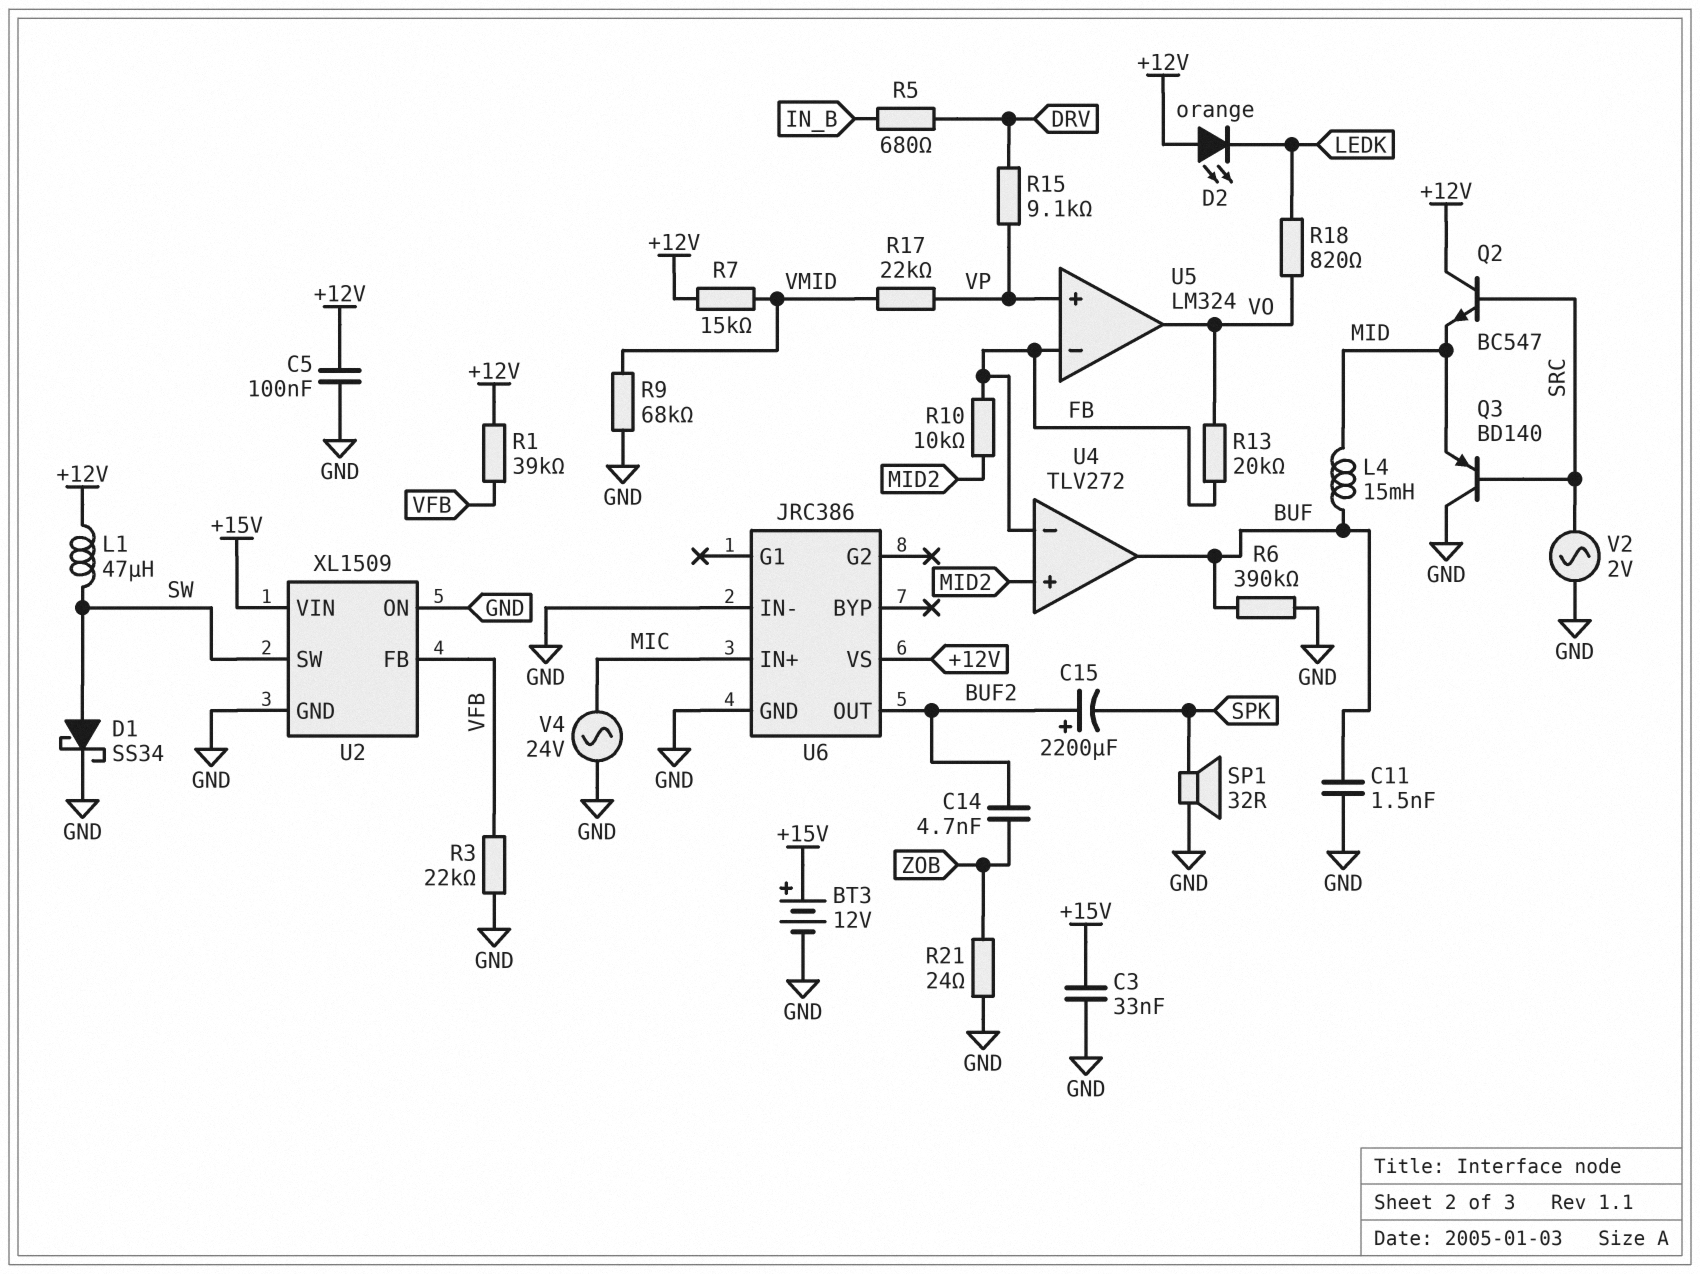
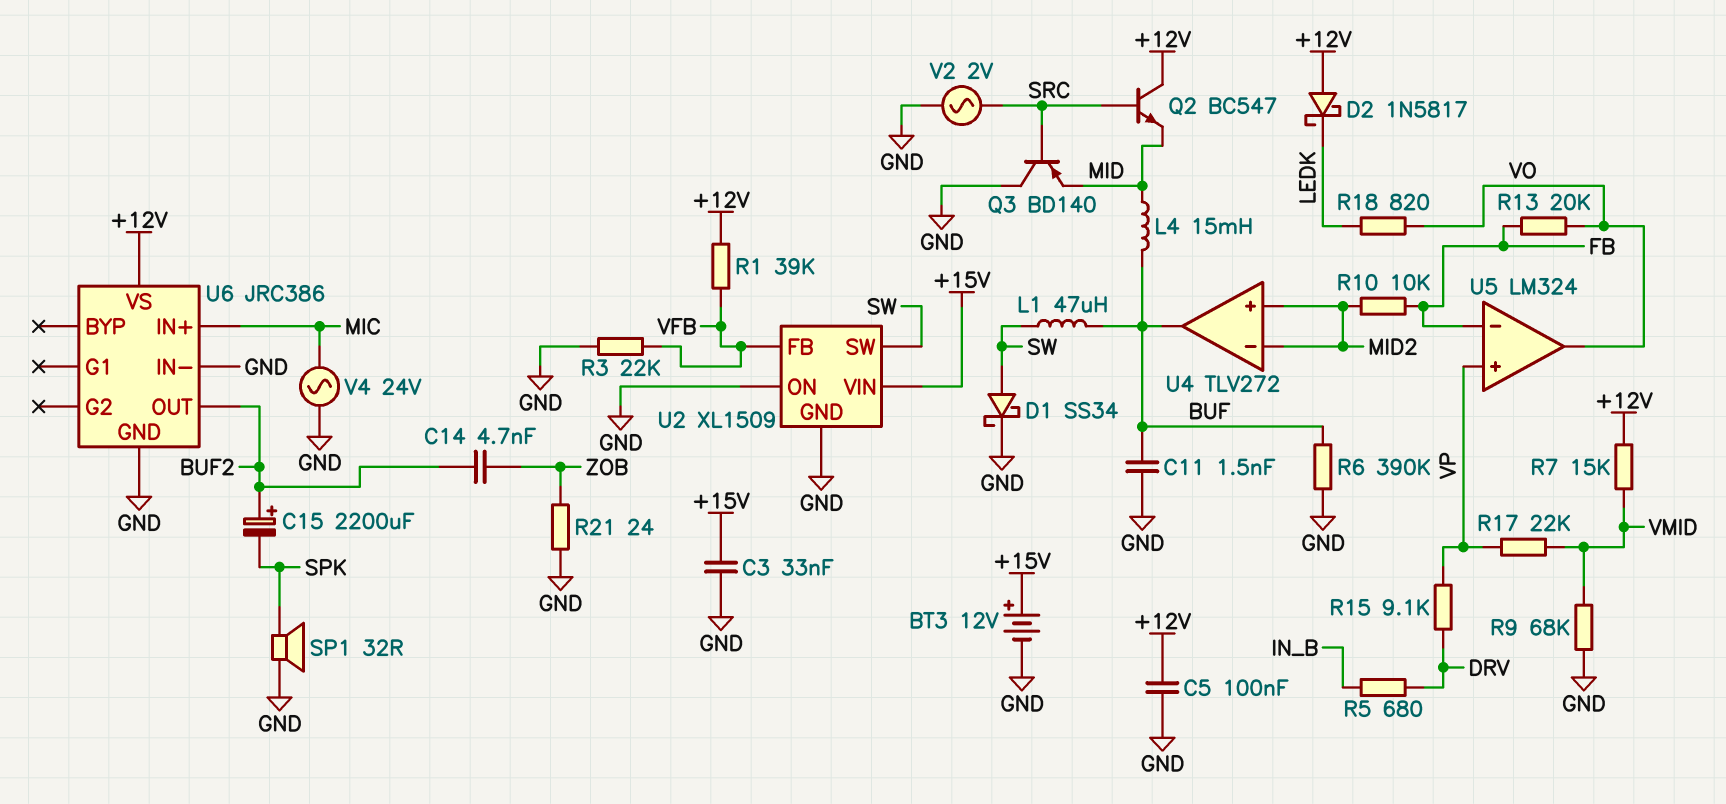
D2: LED orange (A +12V, K LEDK) -> schottky 1N5817 (A +12V, K LEDK)
L1: 47uH (+12V, SW) -> 47uH (BUF, SW)
U4 pin in-: FB -> MID2

